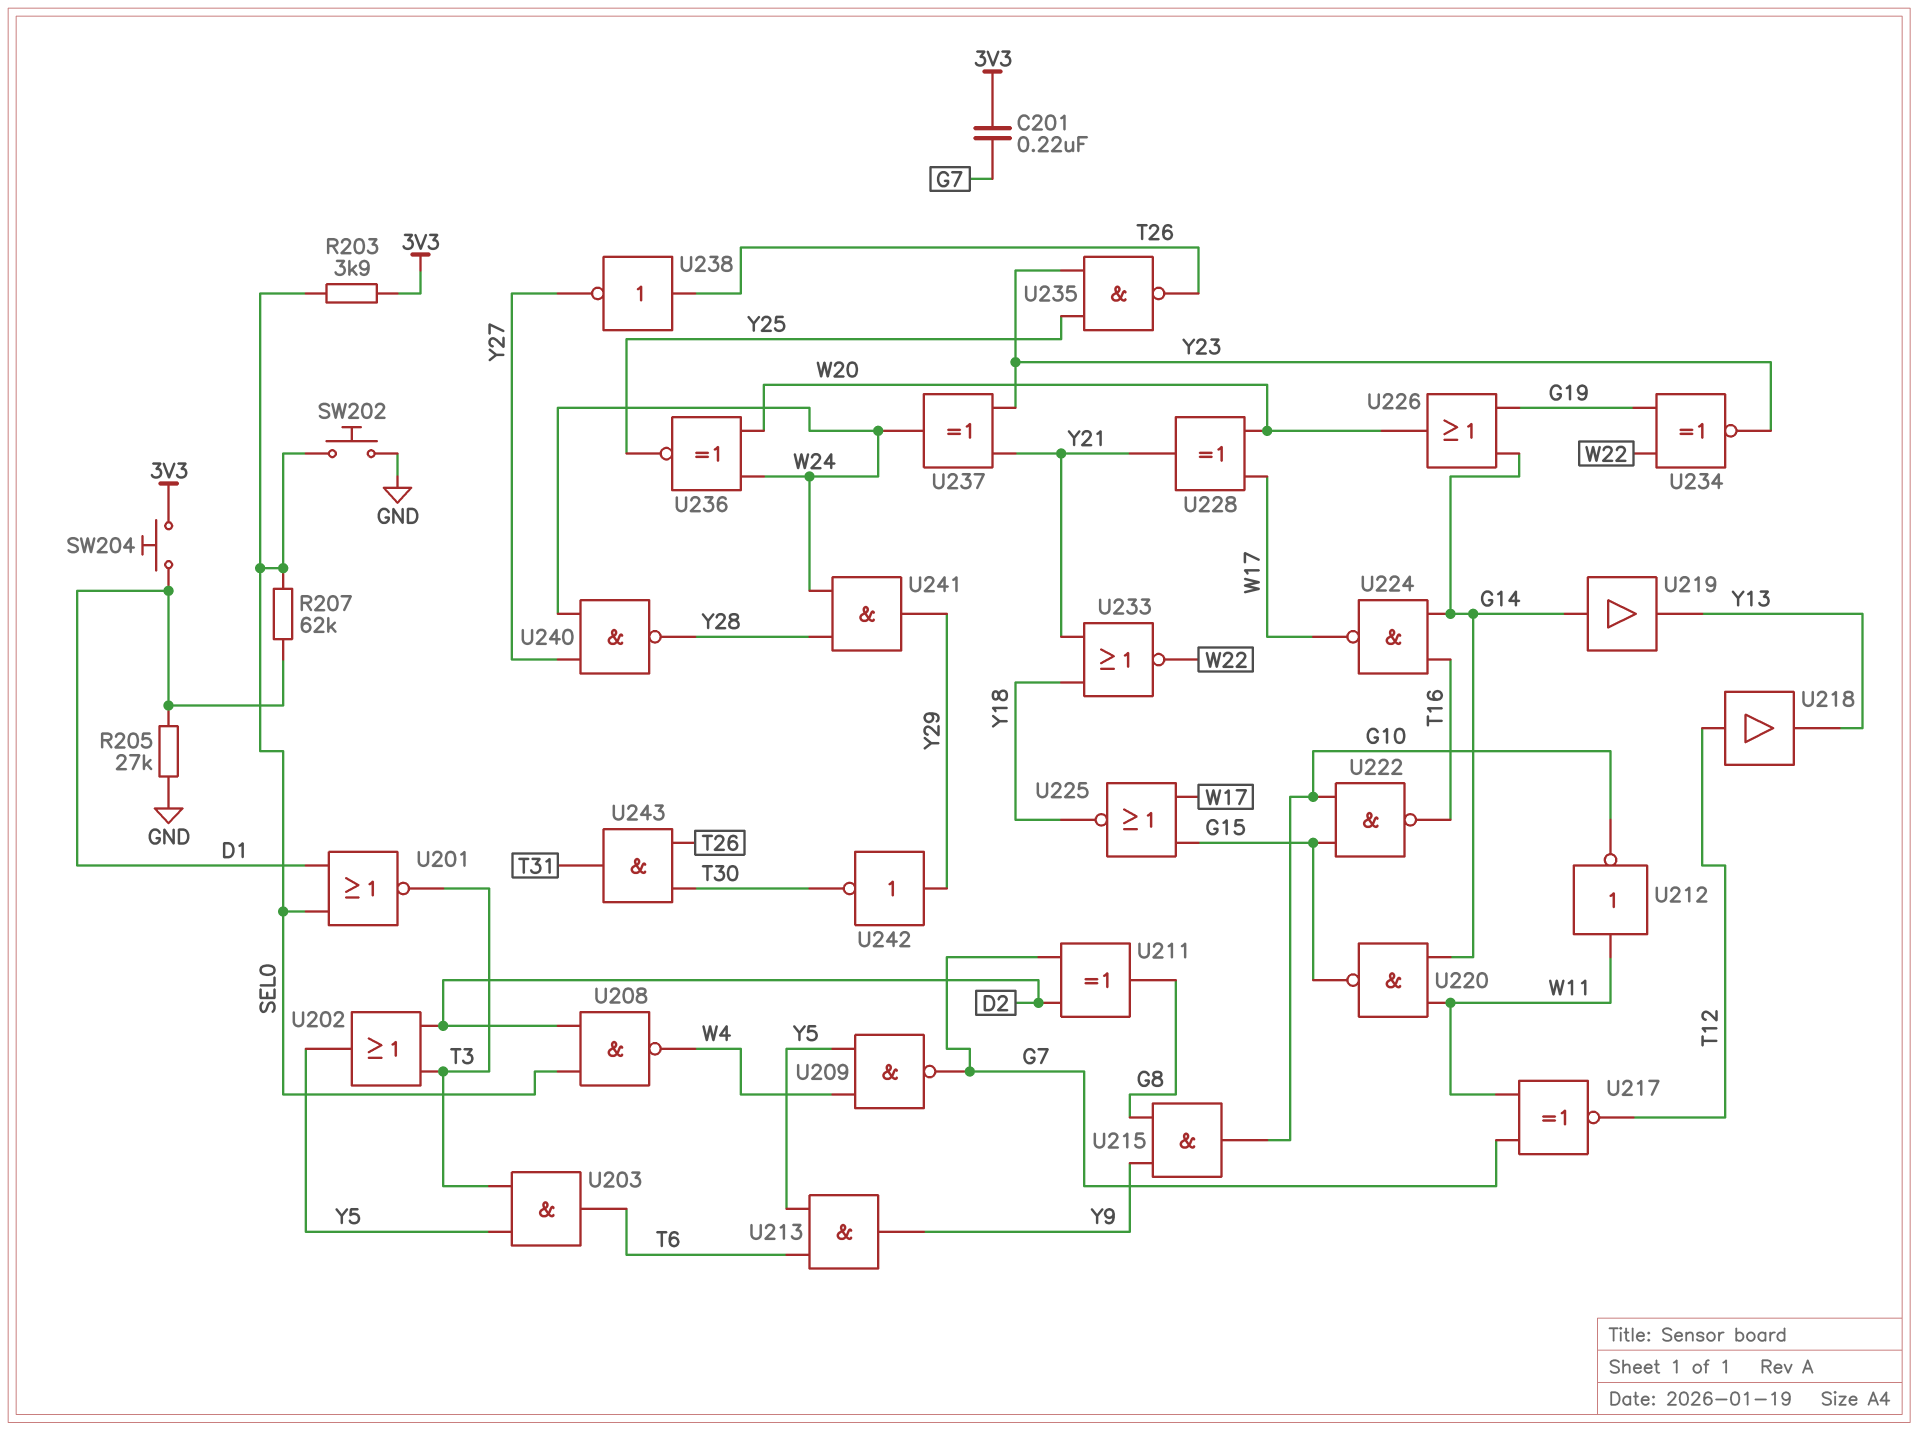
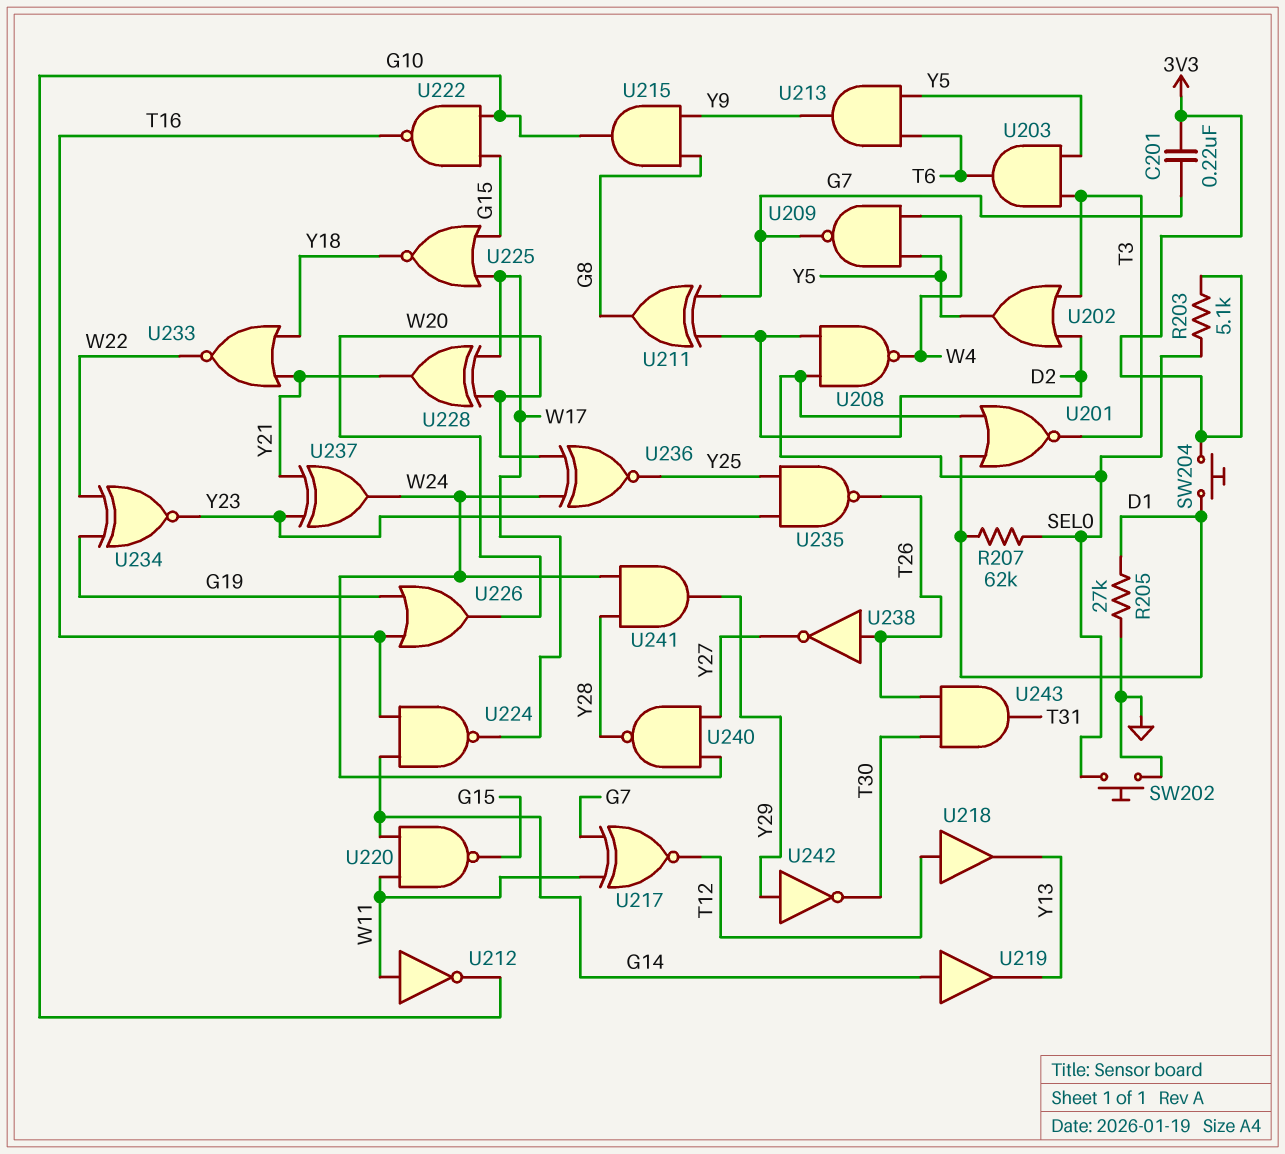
R203: 3.9k (3V3, SEL0) -> 5.1k (3V3, SEL0)
U226: OR (in G14, in G19, out W20) -> OR (in G19, in T16, out W20)

